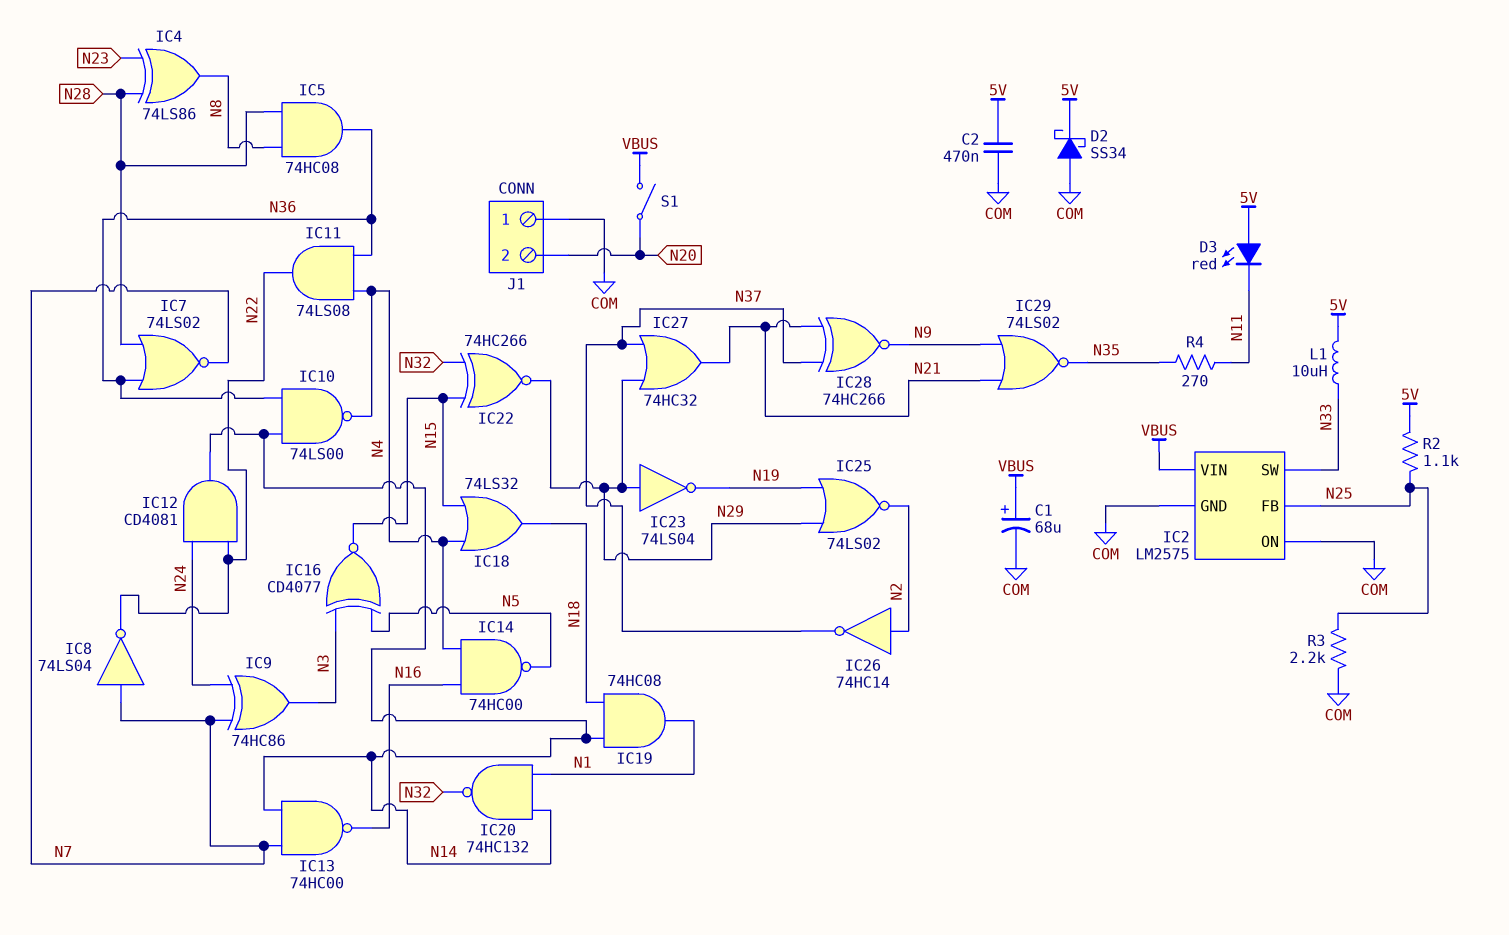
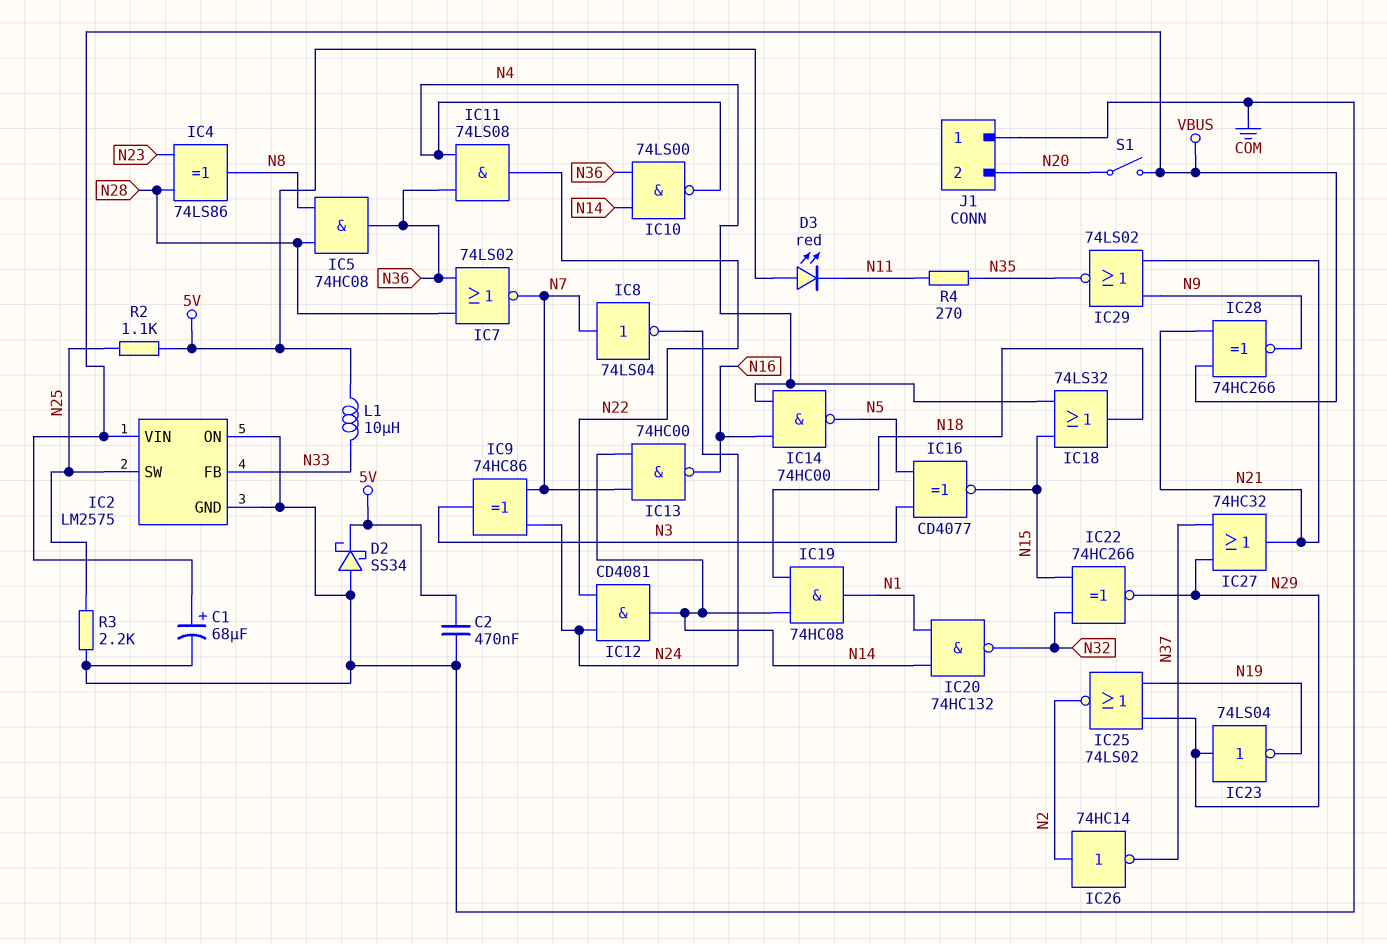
IC2 pin FB: N25 -> N33
IC2 pin SW: N33 -> N25
IC8: NOT 74LS04 (in N7, out N22) -> NOT 74LS04 (in N7, out N24)
IC28: XNOR 74HC266 (in N21, in N37, out N9) -> XNOR 74HC266 (in N21, in VBUS, out N9)

